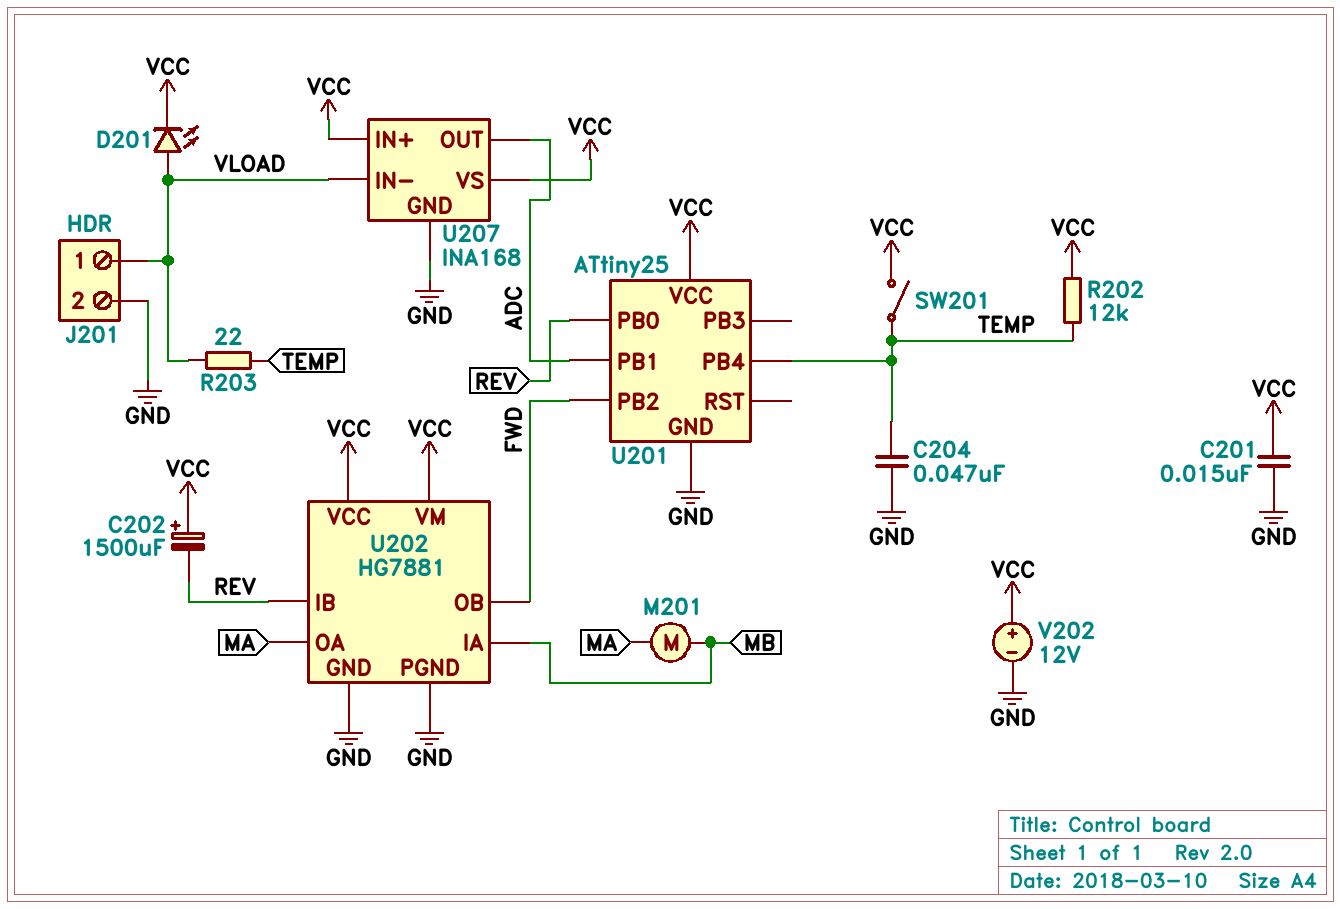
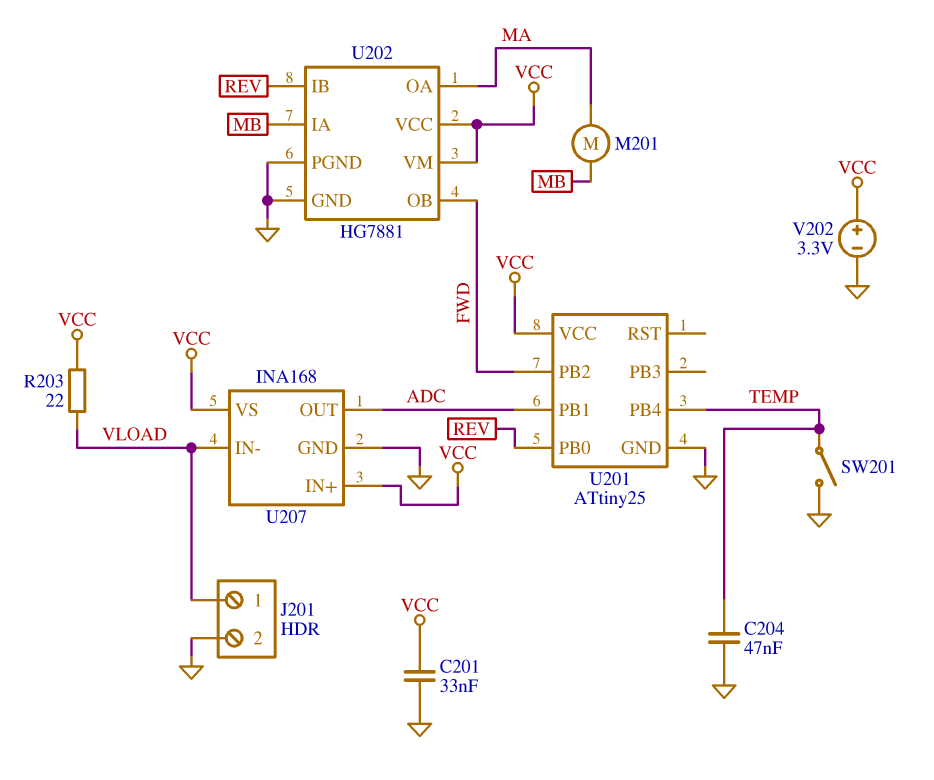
C201: 15nF (GND, VCC) -> 33nF (GND, VCC)
C202: 1500uF (plus VCC, minus REV) -> none
D201: LED (A VLOAD, K VCC) -> none
R202: 12k (TEMP, VCC) -> none
R203: 22 (TEMP, VLOAD) -> 22 (VCC, VLOAD)
SW201: switch (TEMP, VCC) -> switch (GND, TEMP)
V202: 12V (plus VCC, minus GND) -> 3.3V (plus VCC, minus GND)

